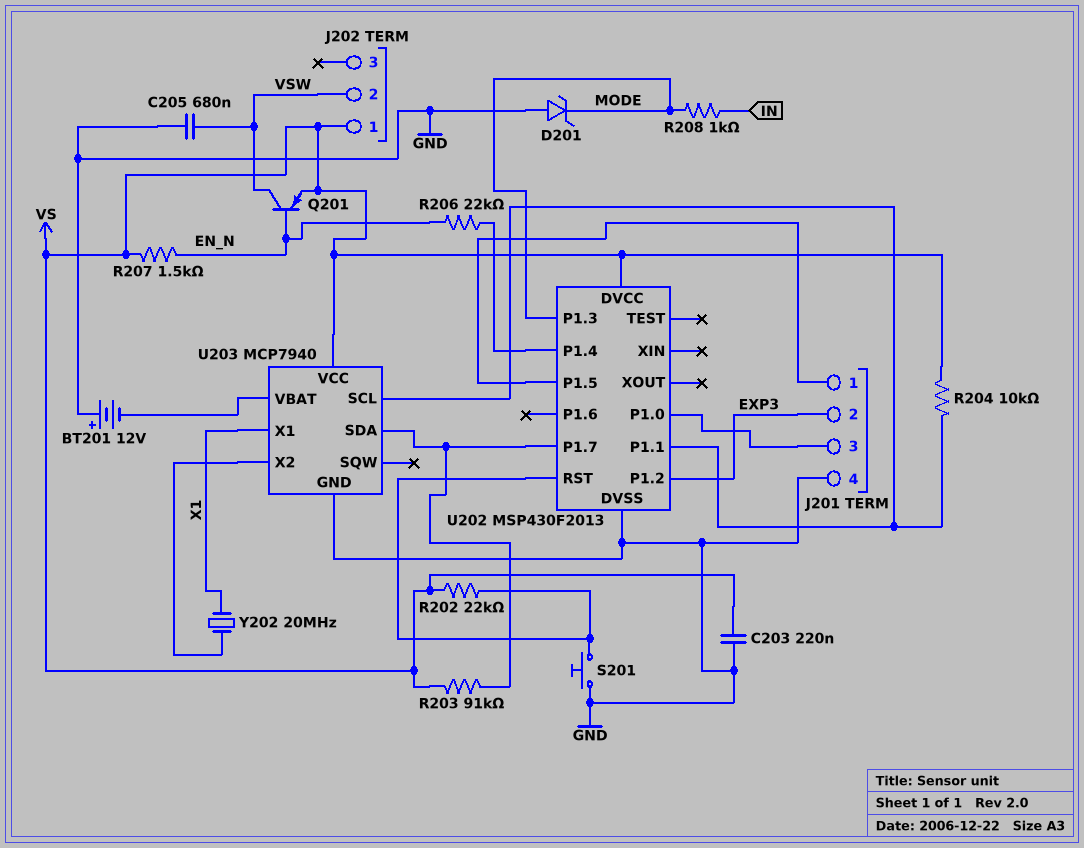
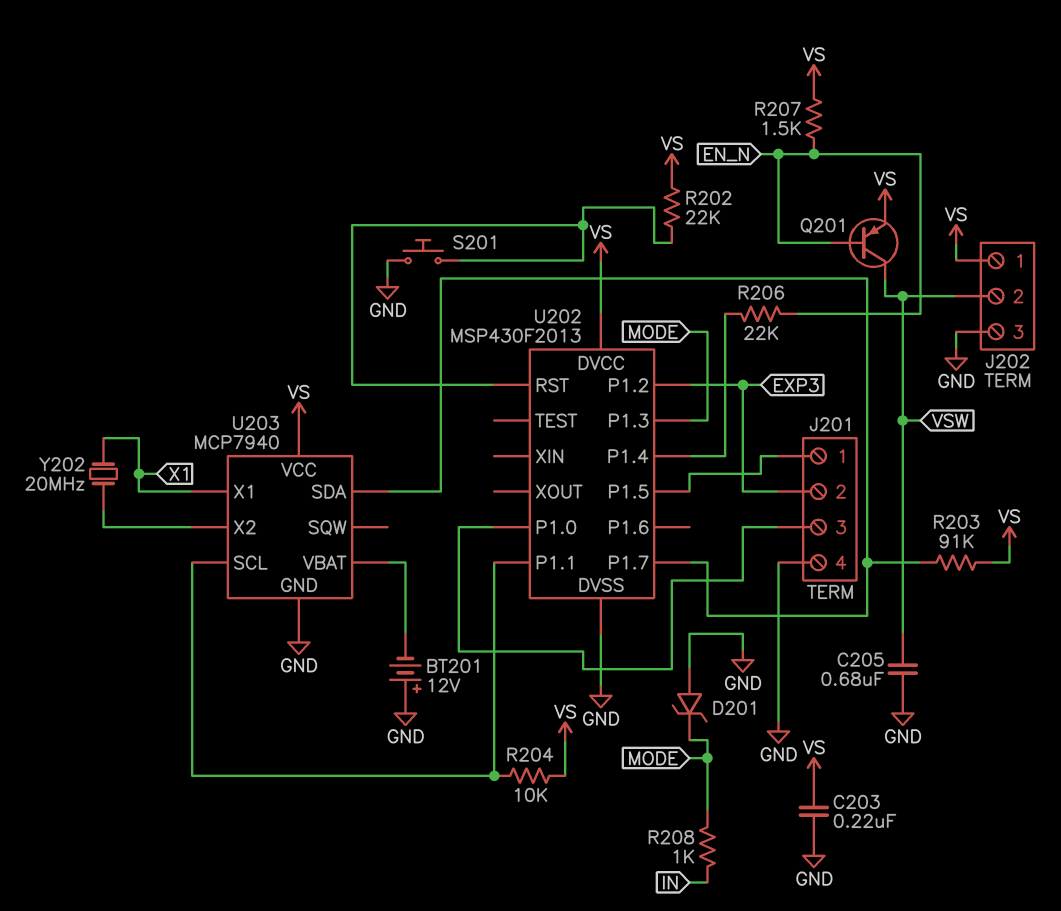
J202 pin 3: none -> GND

